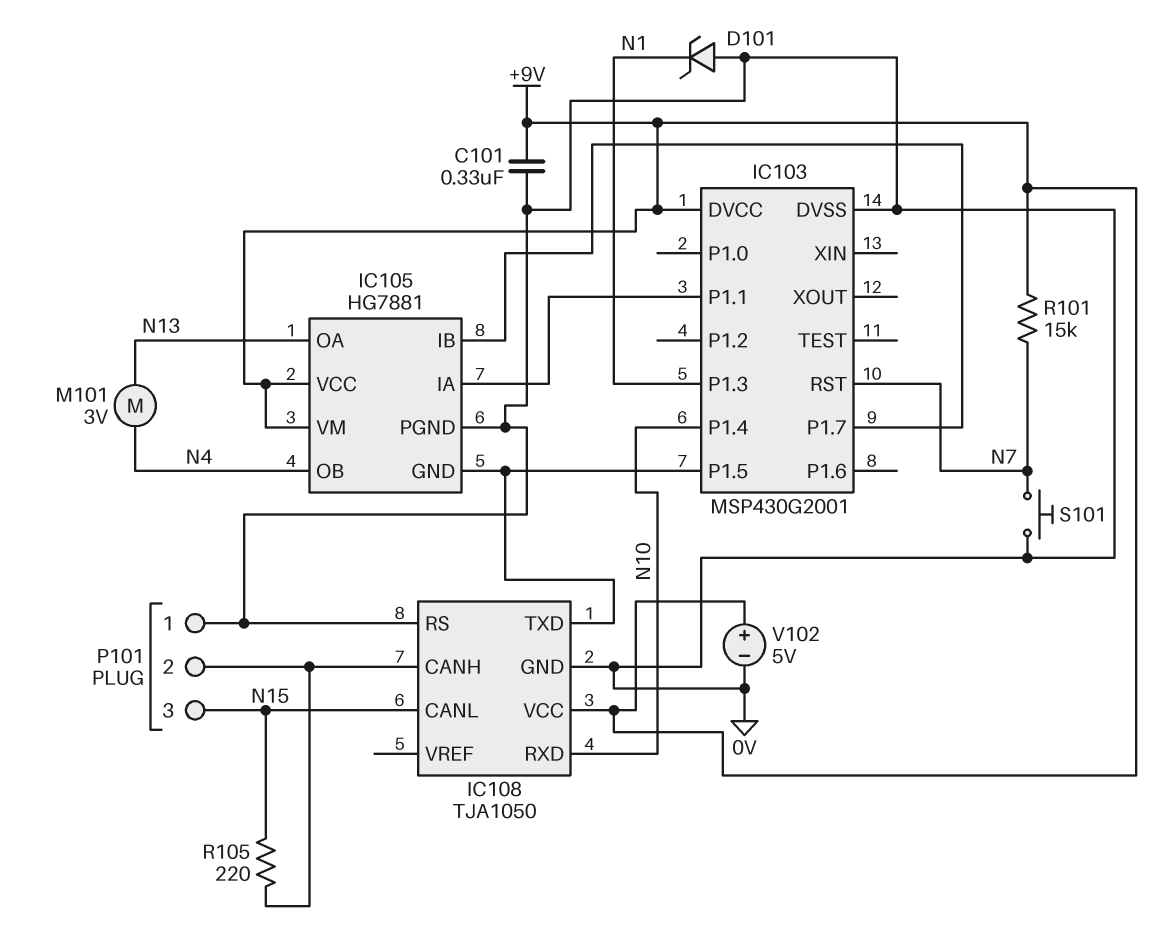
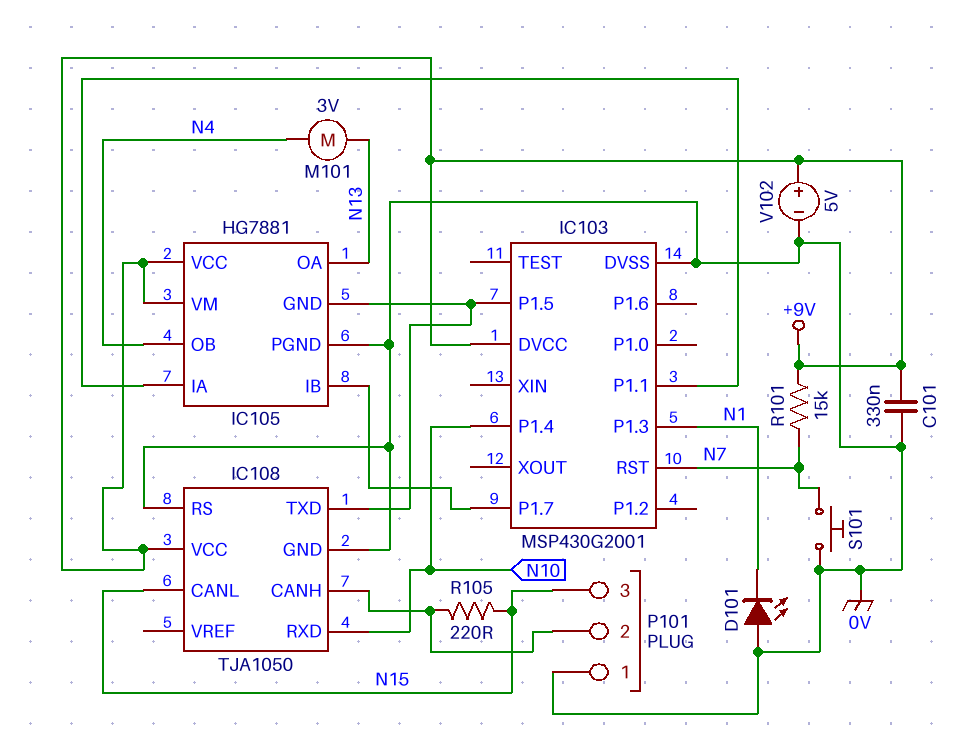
D101: zener (A 0V, K N1) -> LED (A 0V, K N1)

